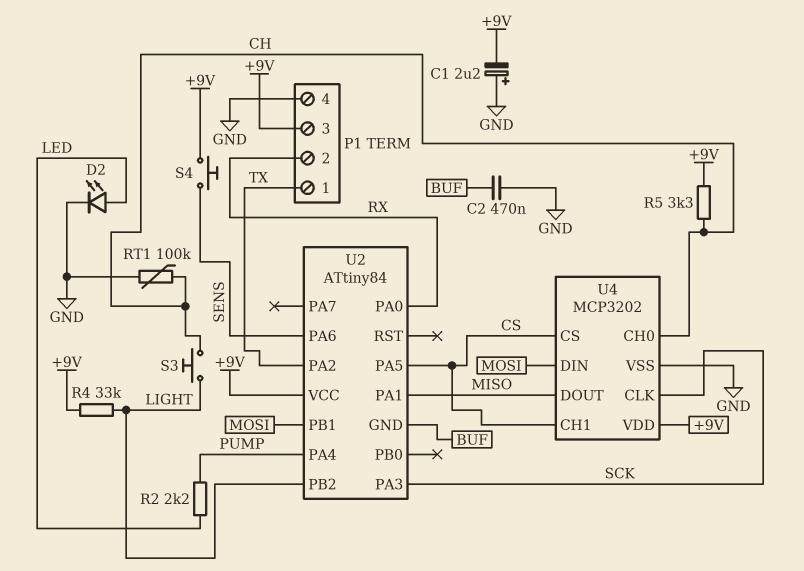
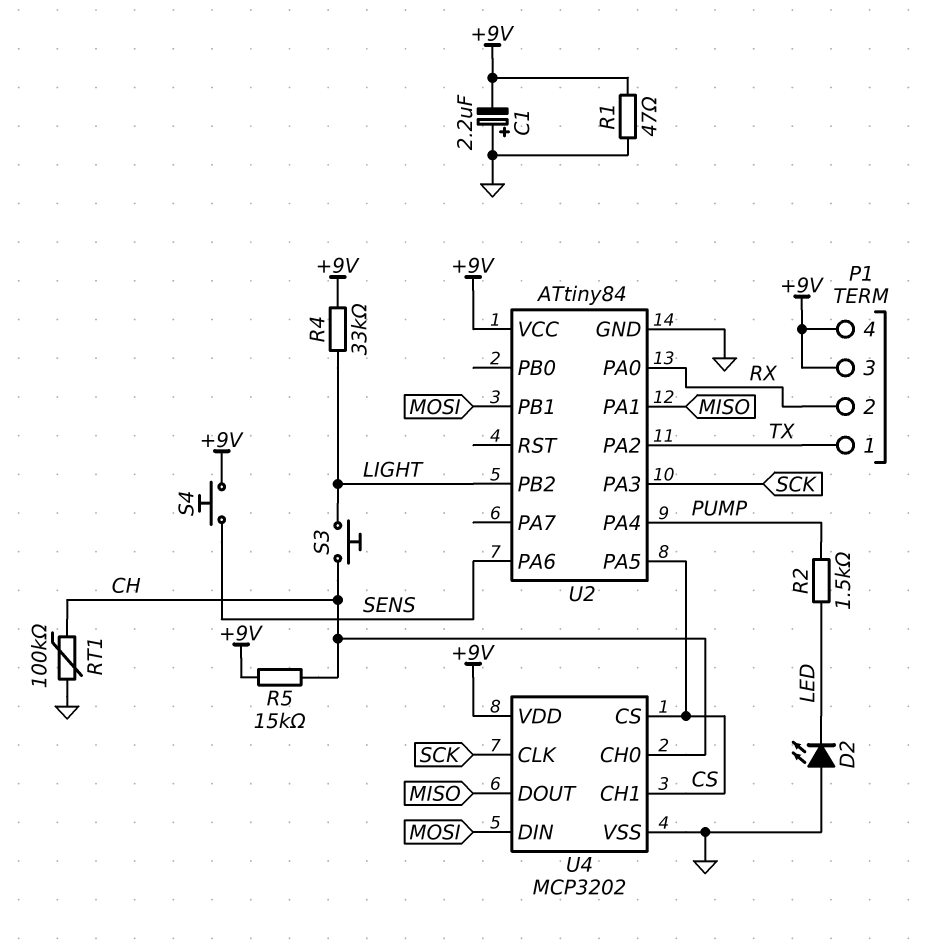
C2: 470nF (BUF, GND) -> none
D2: LED (A LED, K GND) -> LED (A GND, K LED)
P1 pin 4: GND -> +9V
R1: none -> 47 (+9V, GND)
R2: 2.2k (LED, PUMP) -> 1.5k (LED, PUMP)
R5: 3.3k (+9V, CH) -> 15k (+9V, CH)
U2 pin GND: BUF -> GND

